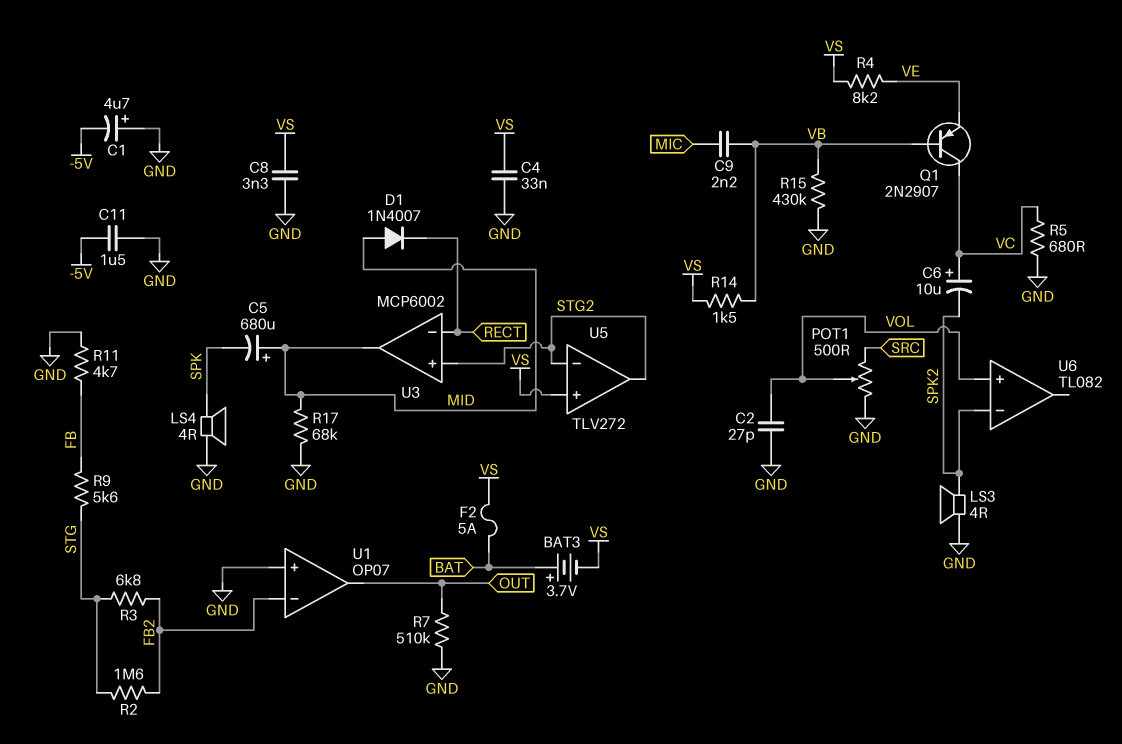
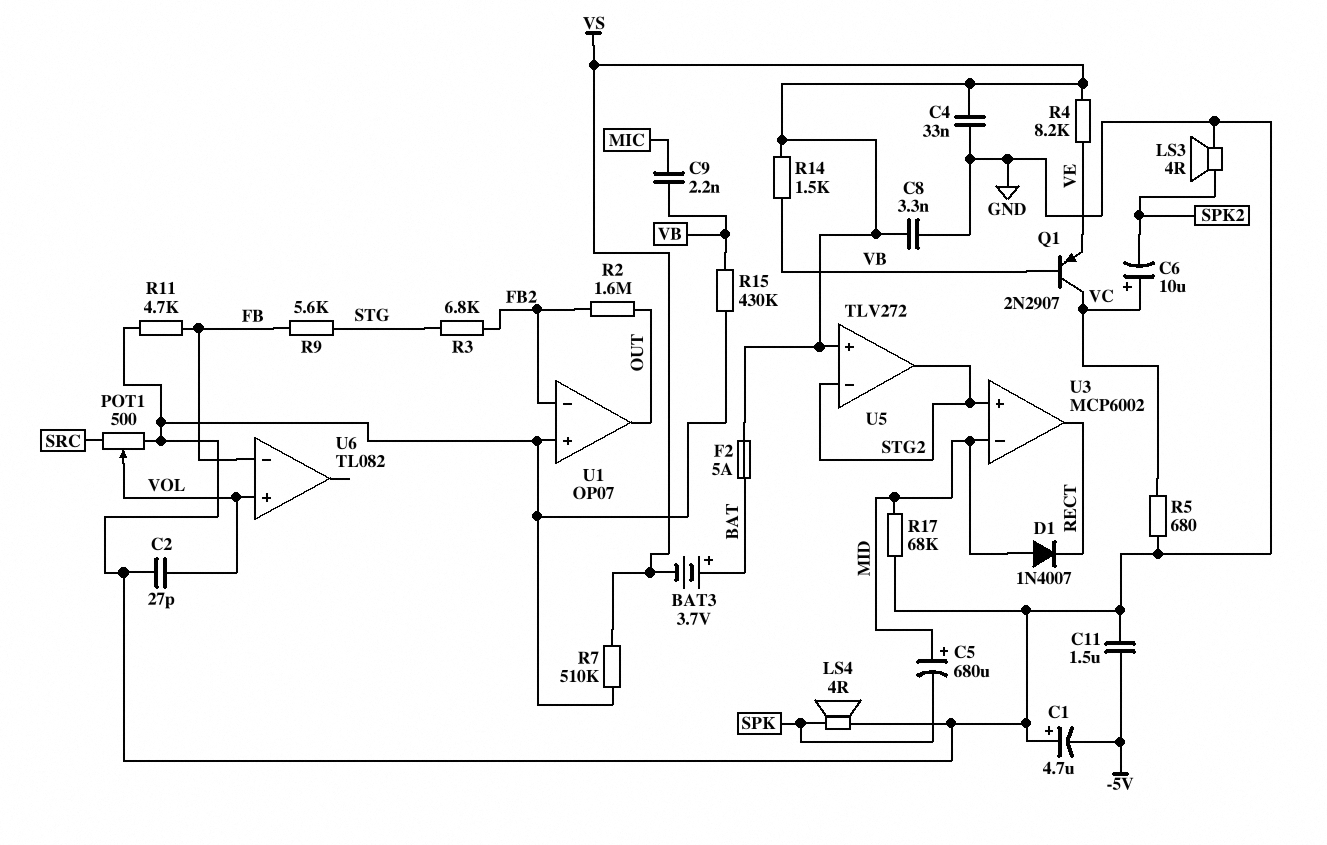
R2: 1.6M (FB2, STG) -> 1.6M (FB2, OUT)
R7: 510k (GND, OUT) -> 510k (GND, VS)
U3 pin in-: RECT -> MID
U3 pin out: MID -> RECT
U6 pin in-: SPK2 -> FB

